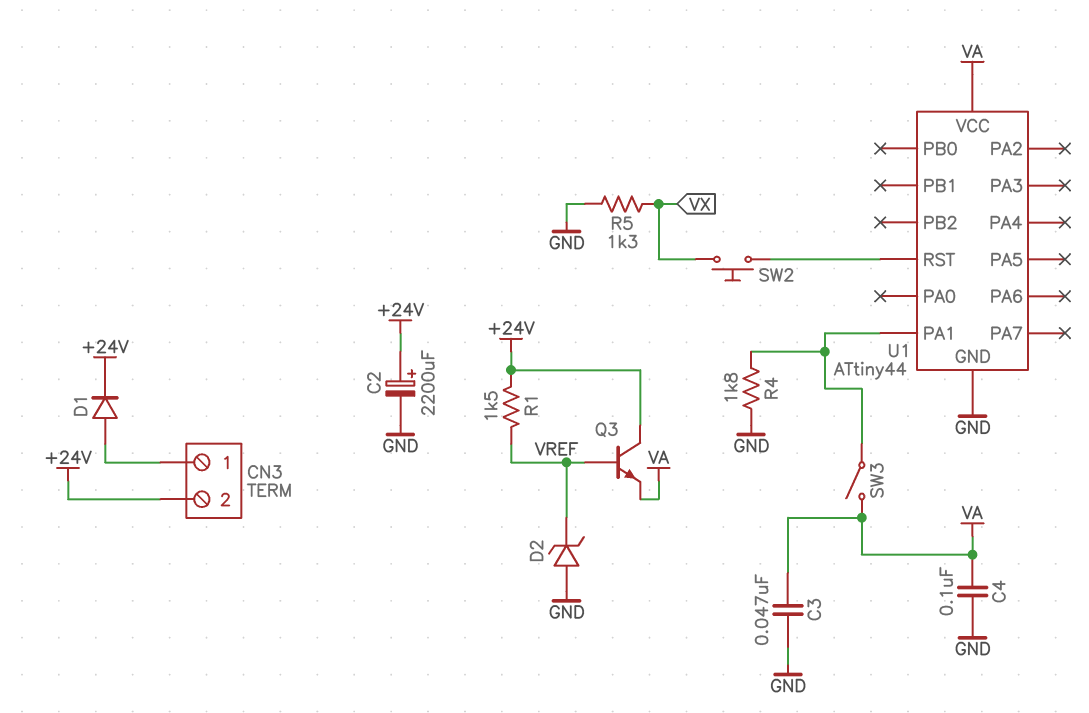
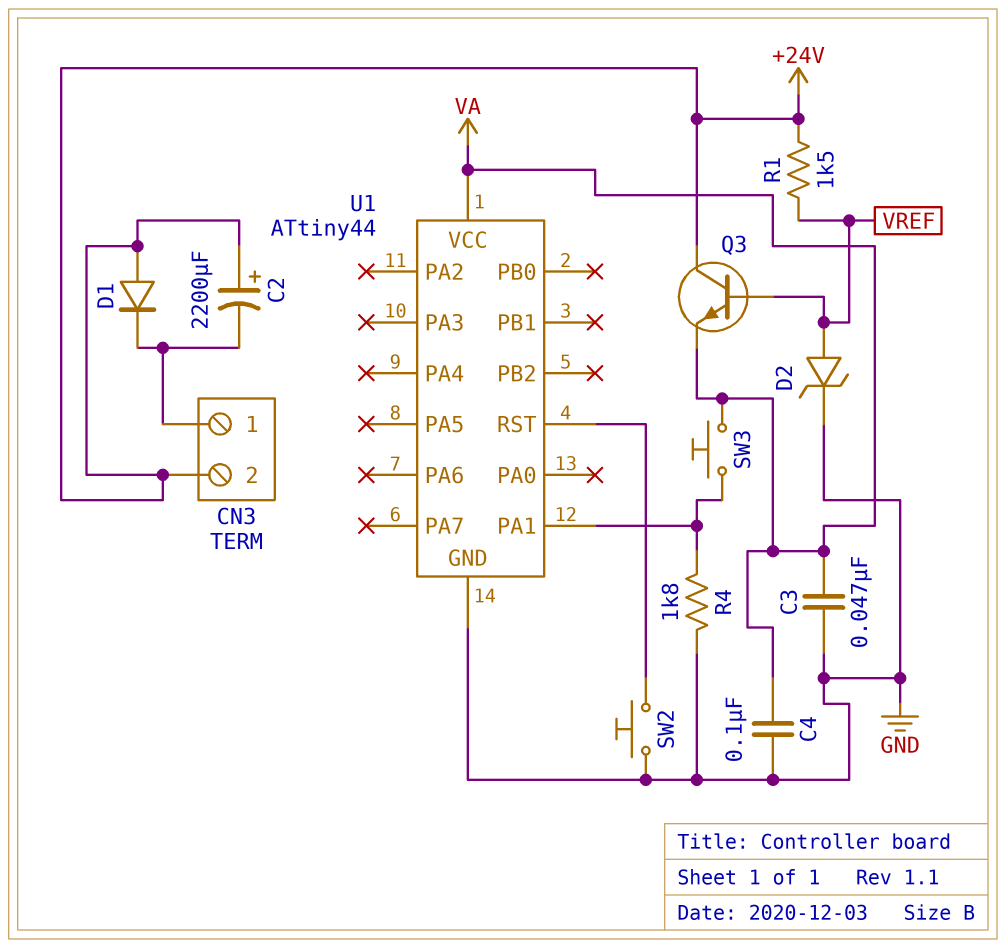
C2: 2200uF (plus +24V, minus GND) -> 2200uF (plus +24V, minus CN3/1)
D1: diode (A CN3/1, K +24V) -> diode (A +24V, K CN3/1)
D2: zener (A GND, K VREF) -> zener (A VREF, K GND)
R5: 1.3k (GND, VX) -> none
SW2: button (U1/RST, VX) -> button (GND, U1/RST)
SW3: switch (U1/PA1, VA) -> button (U1/PA1, VA)

